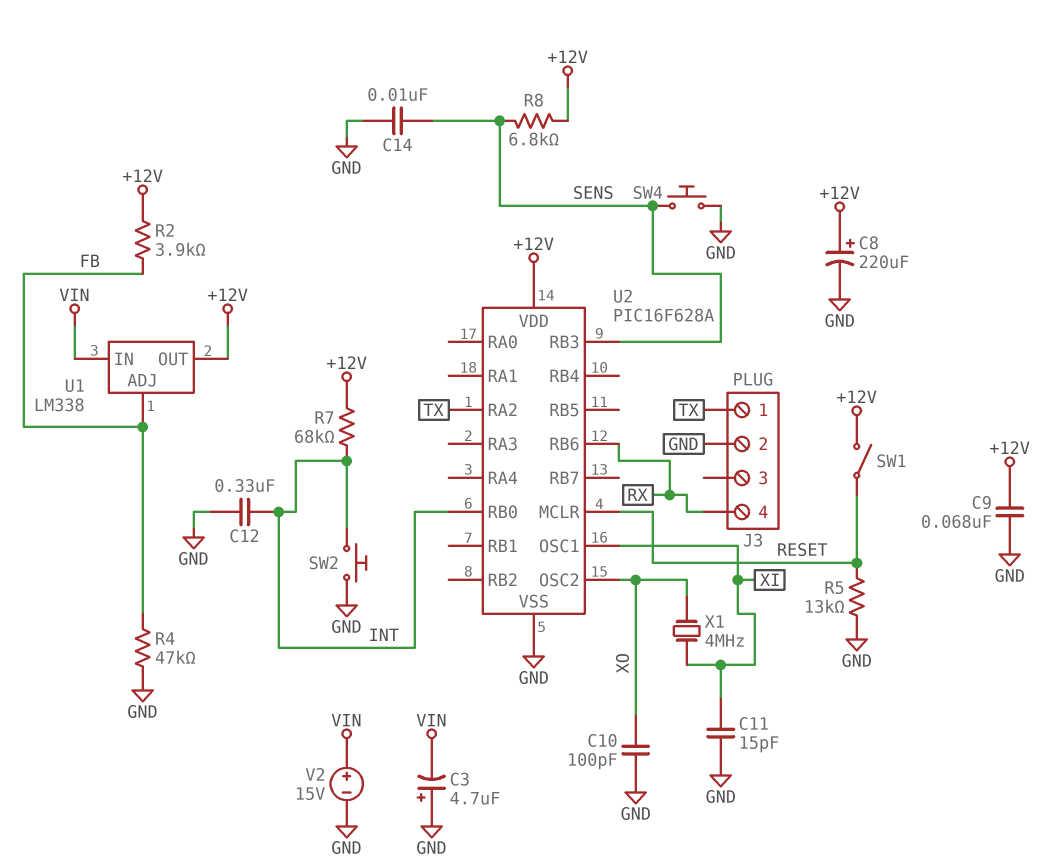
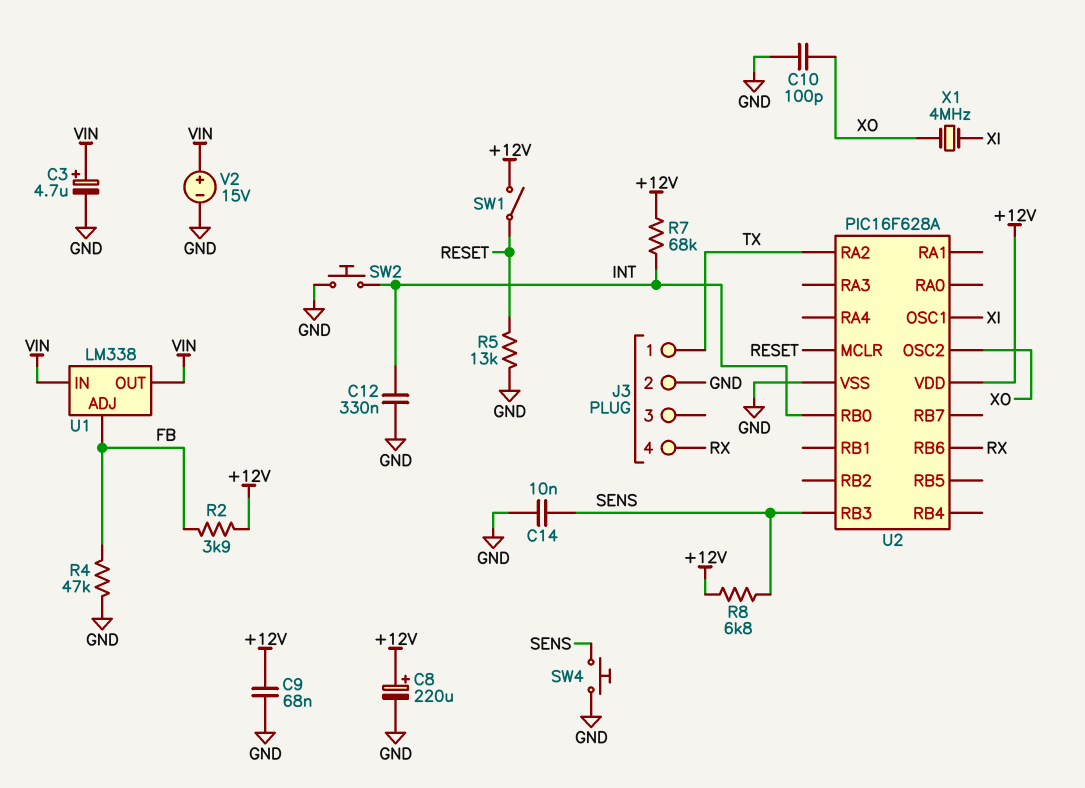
C3: 4.7uF (plus GND, minus VIN) -> 4.7uF (plus VIN, minus GND)
C11: 15pF (GND, XI) -> none
U1 pin OUT: +12V -> VIN

